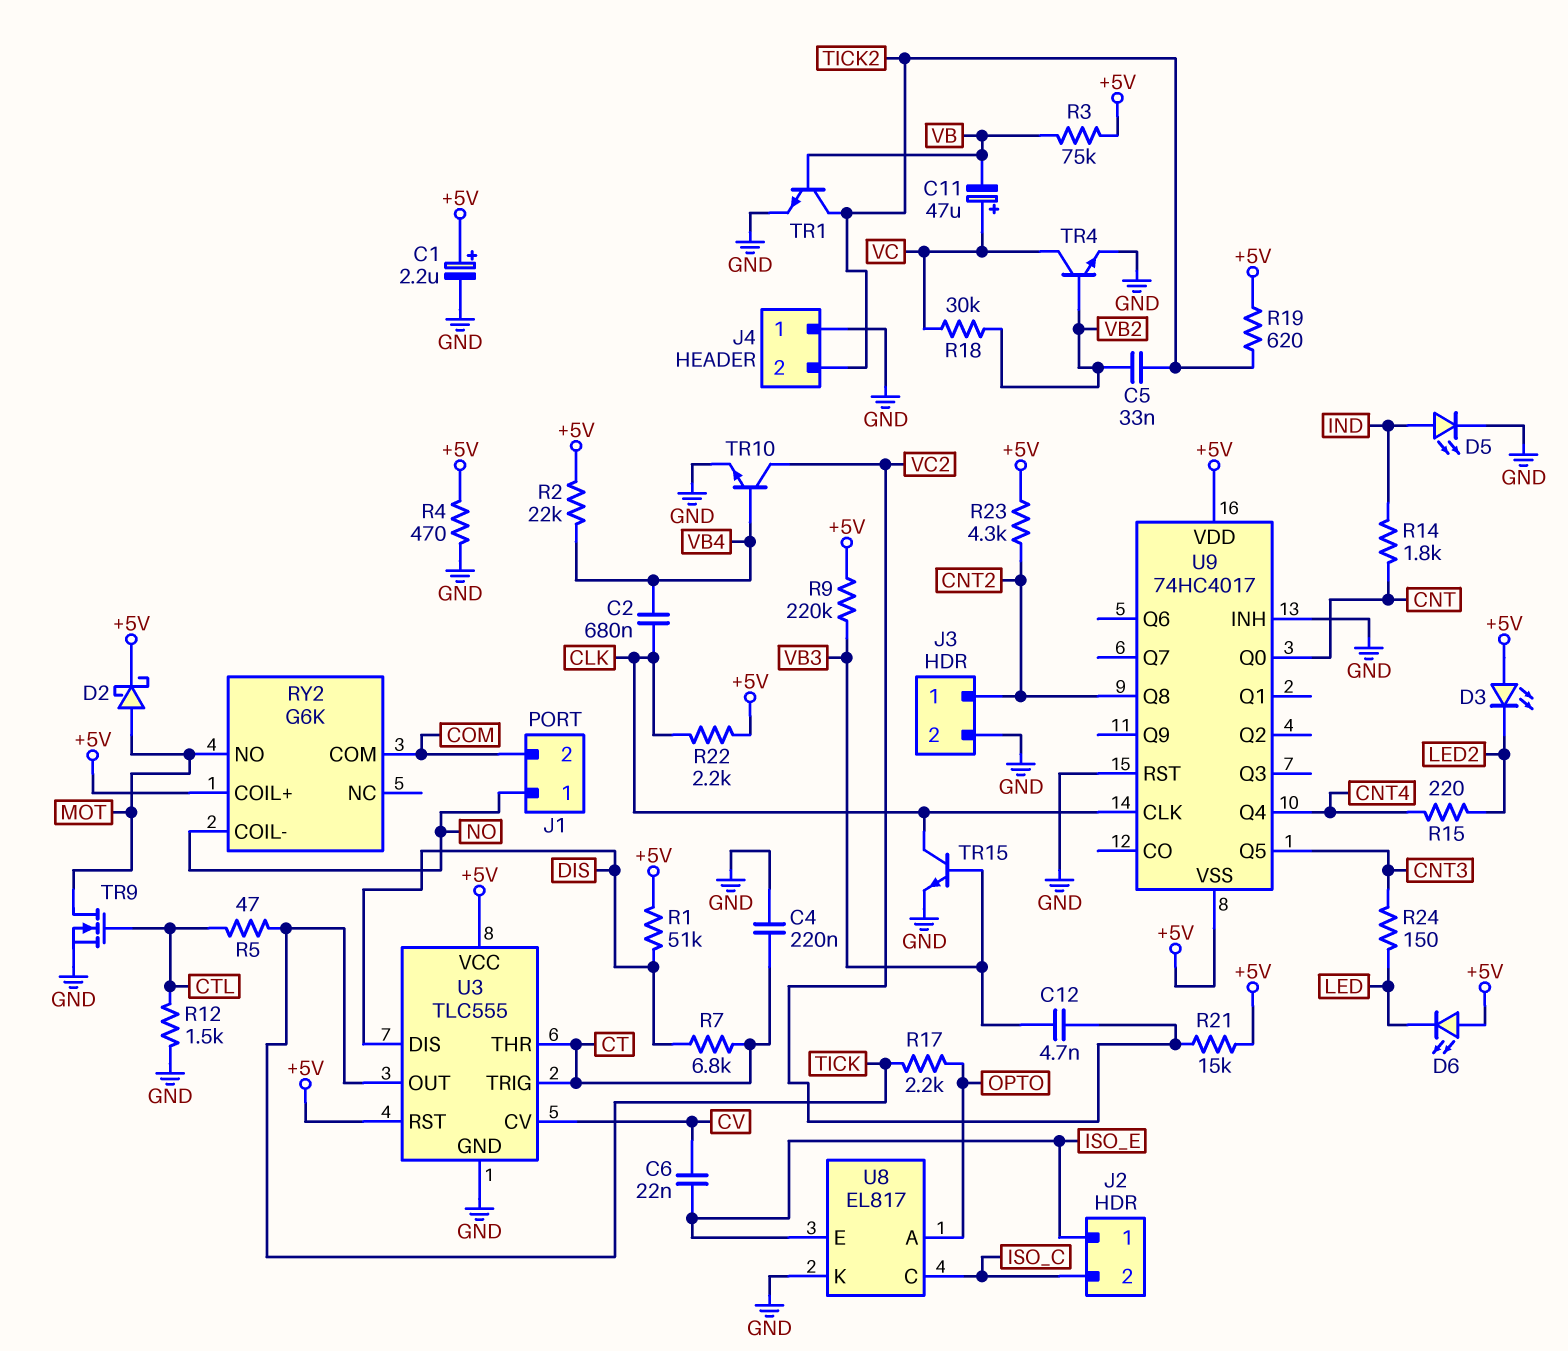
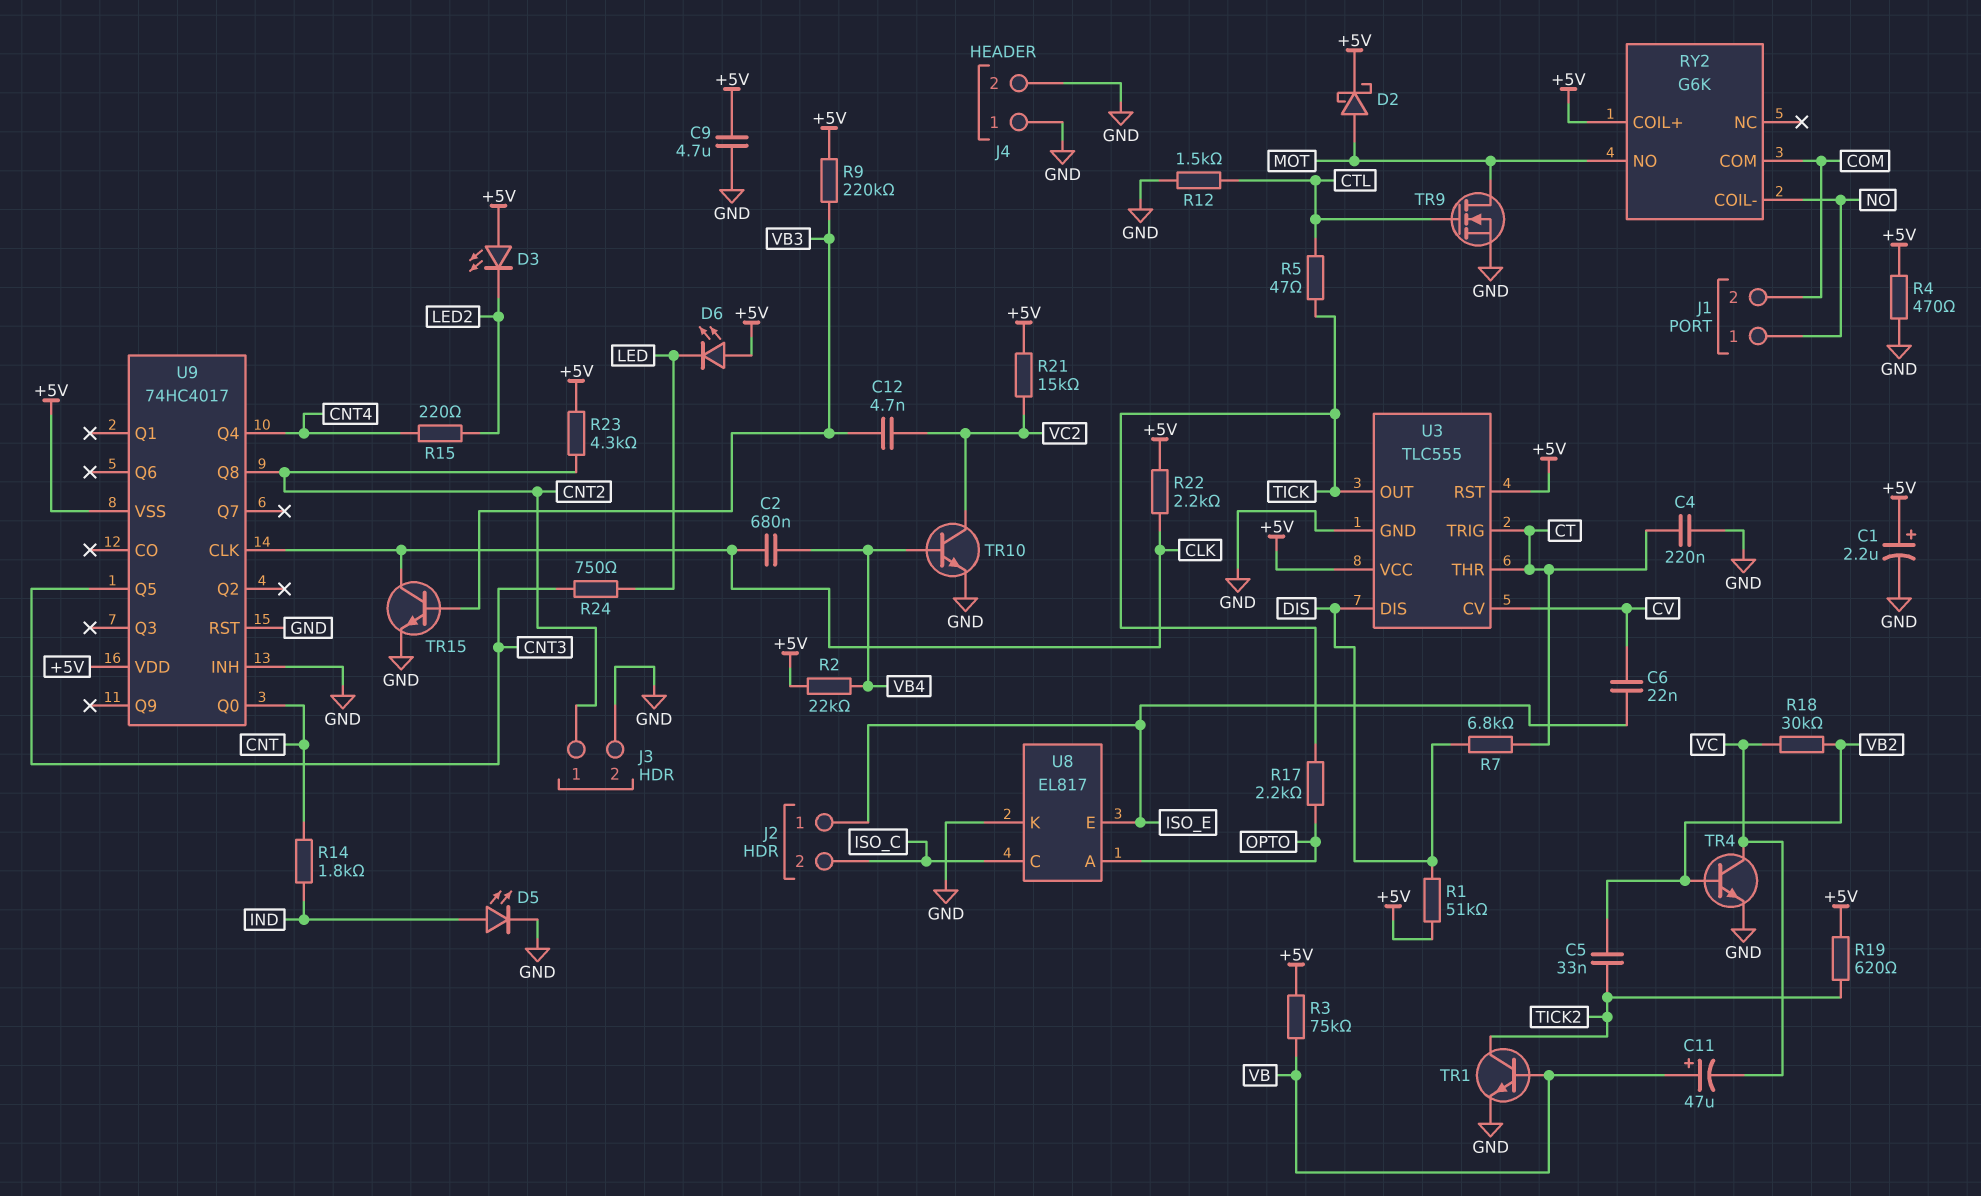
C9: none -> 4.7uF (+5V, GND)
C11: 47uF (plus VC, minus VB) -> 47uF (plus VB, minus VC)
J4 pin 2: TICK2 -> GND
R24: 150 (CNT3, LED) -> 750 (CNT3, LED)

